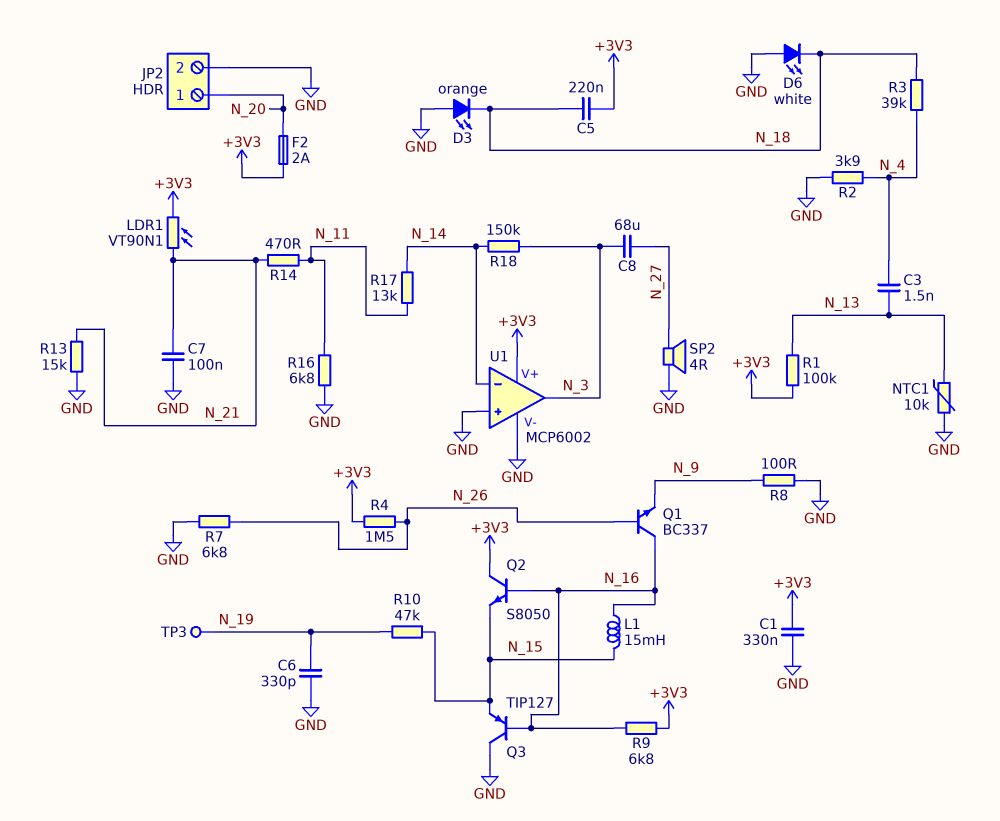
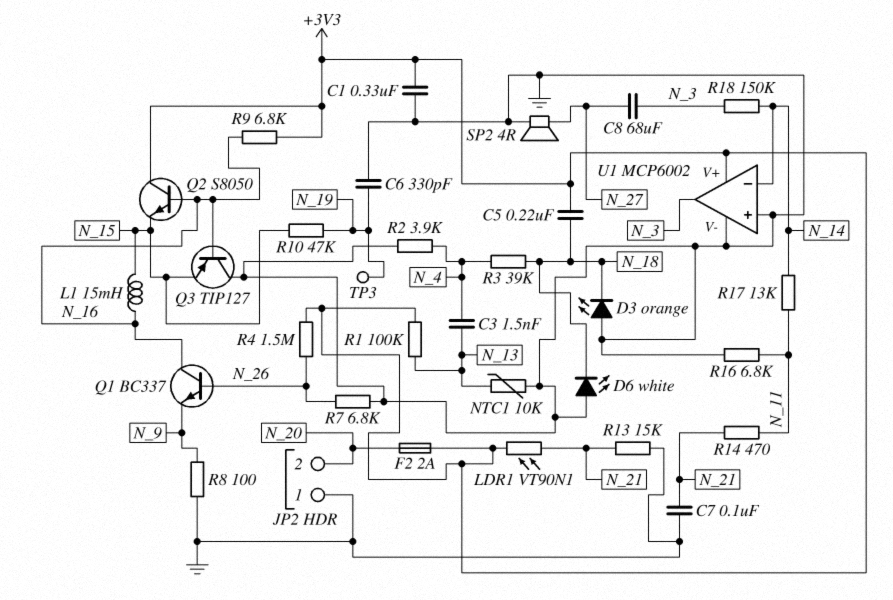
JP2 pin 1: N_20 -> GND
JP2 pin 2: GND -> N_20

